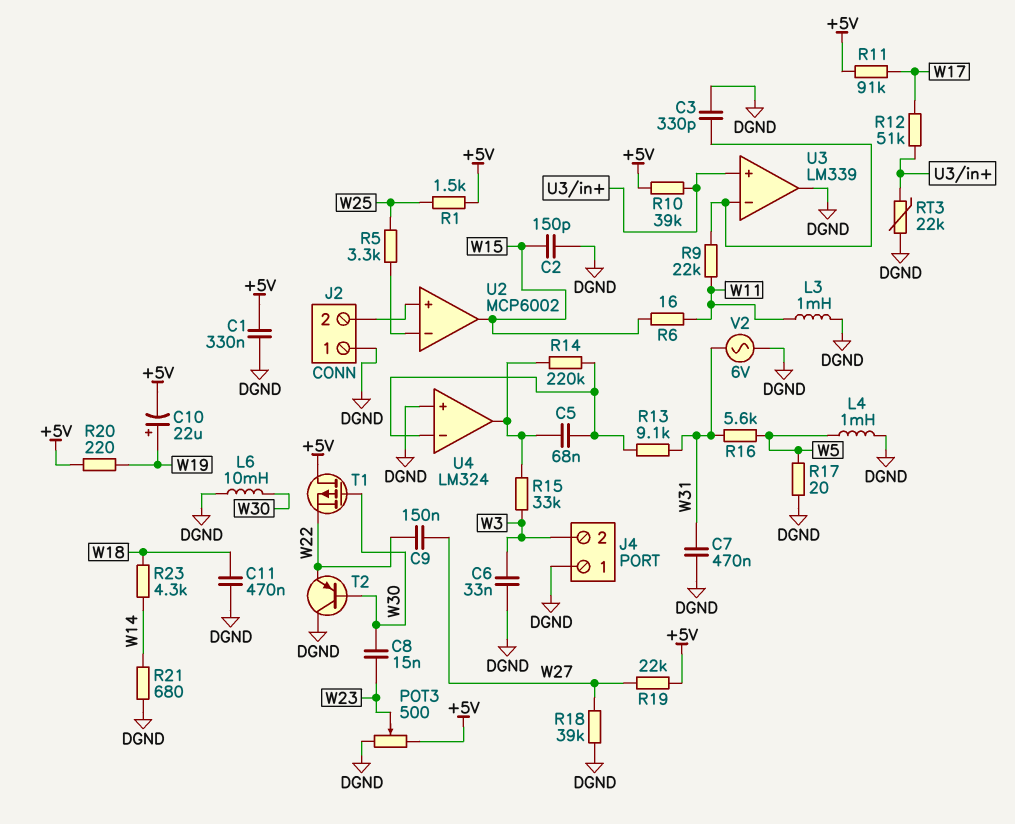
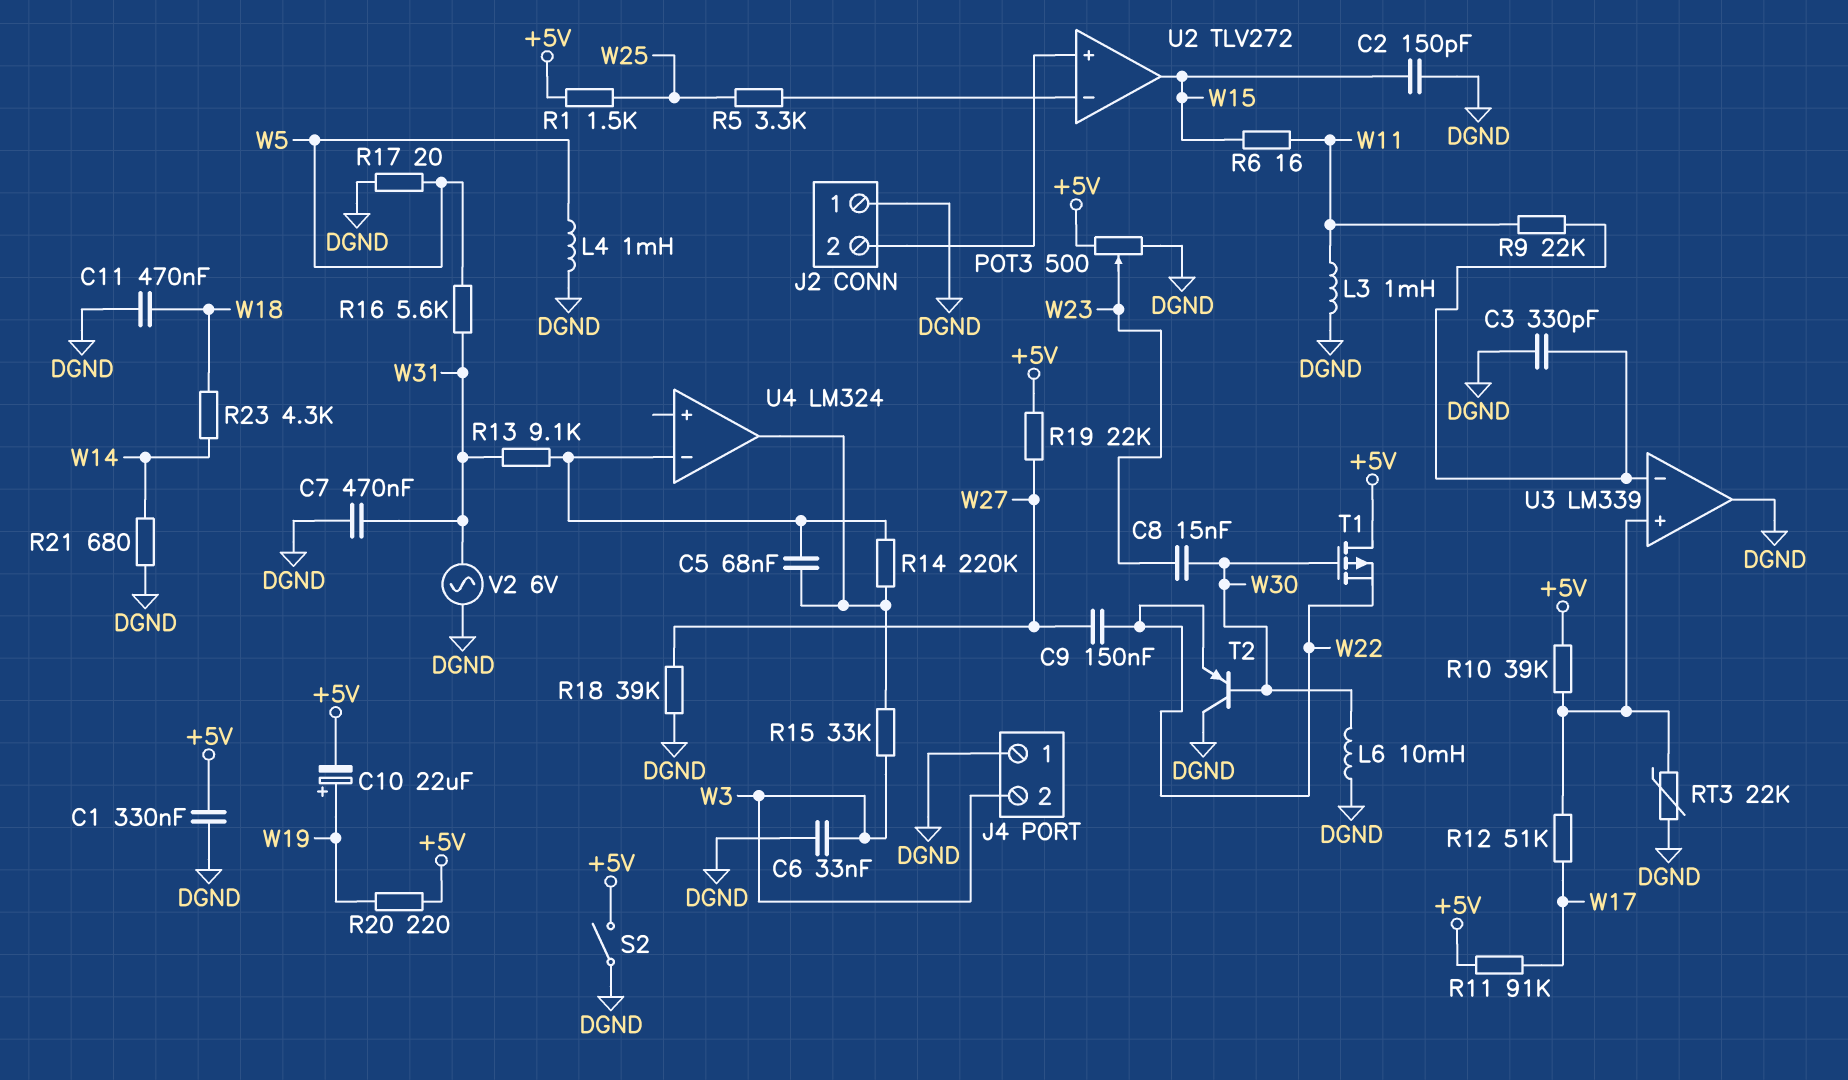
S2: none -> switch (+5V, DGND)
U2: MCP6002 -> TLV272
U4 pin in+: DGND -> none

